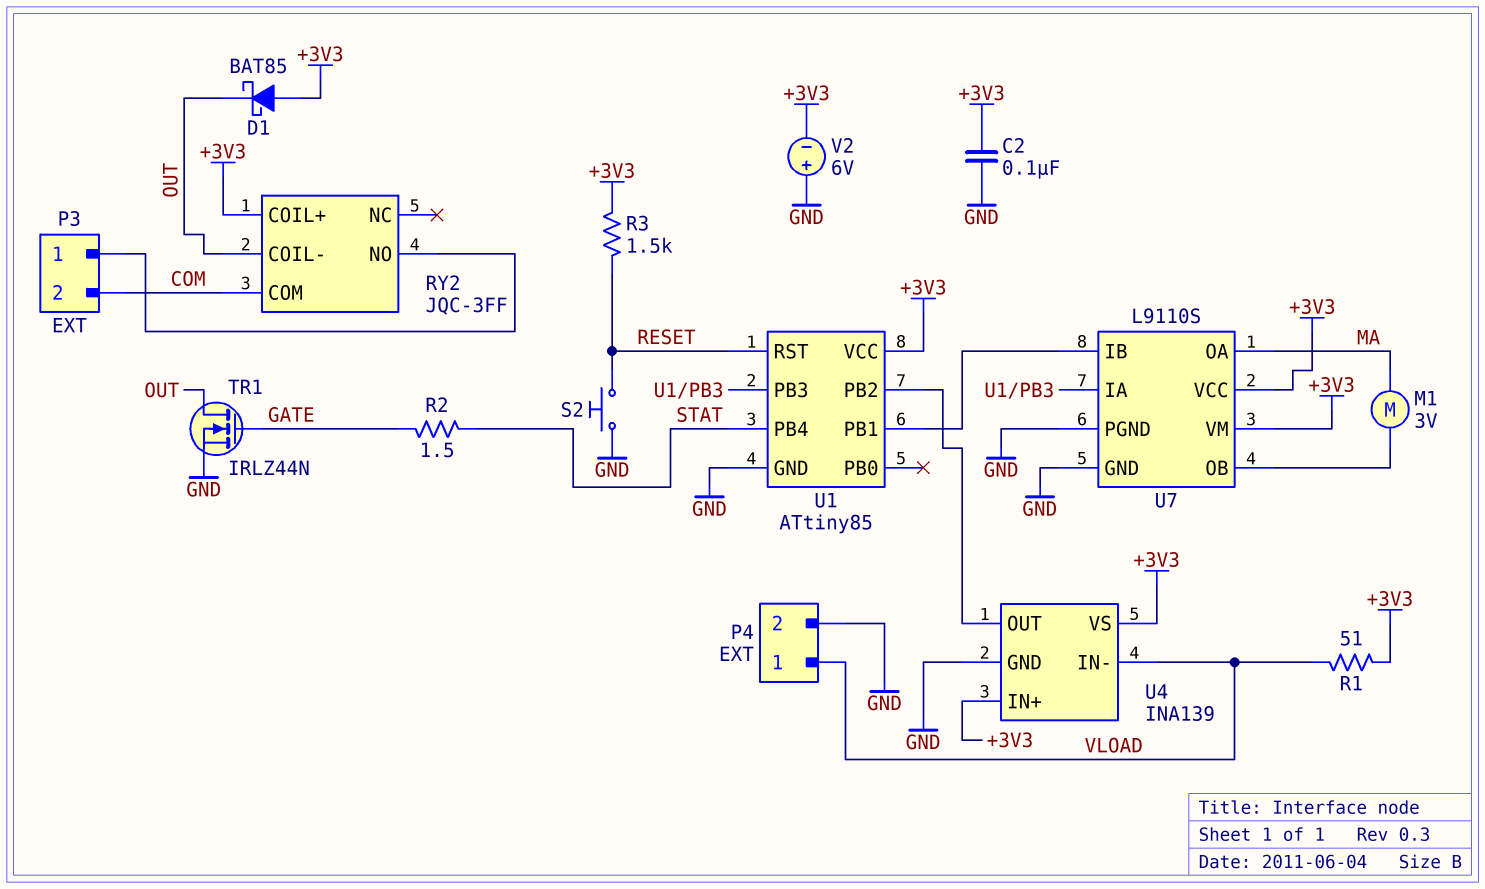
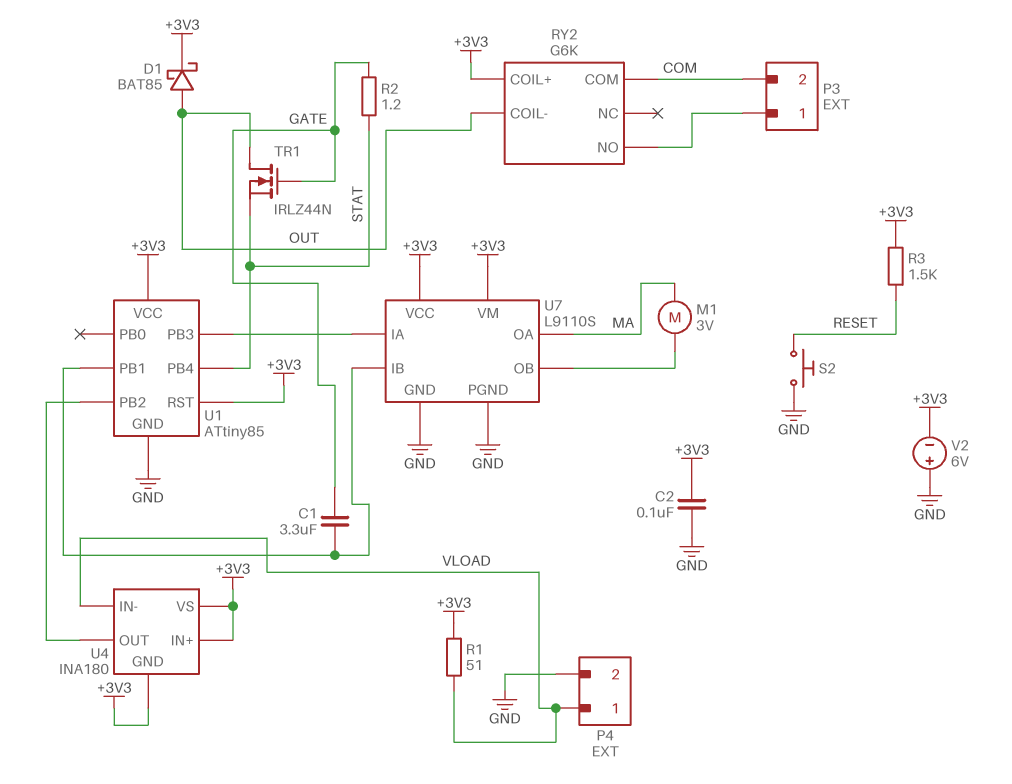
C1: none -> 3.3uF (GATE, U1/PB1)
D1: schottky BAT85 (A +3V3, K OUT) -> schottky BAT85 (A OUT, K +3V3)
R2: 1.5 (GATE, STAT) -> 1.2 (GATE, STAT)
RY2: JQC-3FF -> G6K
TR1: NMOS IRLZ44N (G GATE, D OUT, S GND) -> NMOS IRLZ44N (G GATE, D OUT, S STAT)
U1 pin RST: RESET -> +3V3
U4: INA139 -> INA180
U4 pin GND: GND -> +3V3

